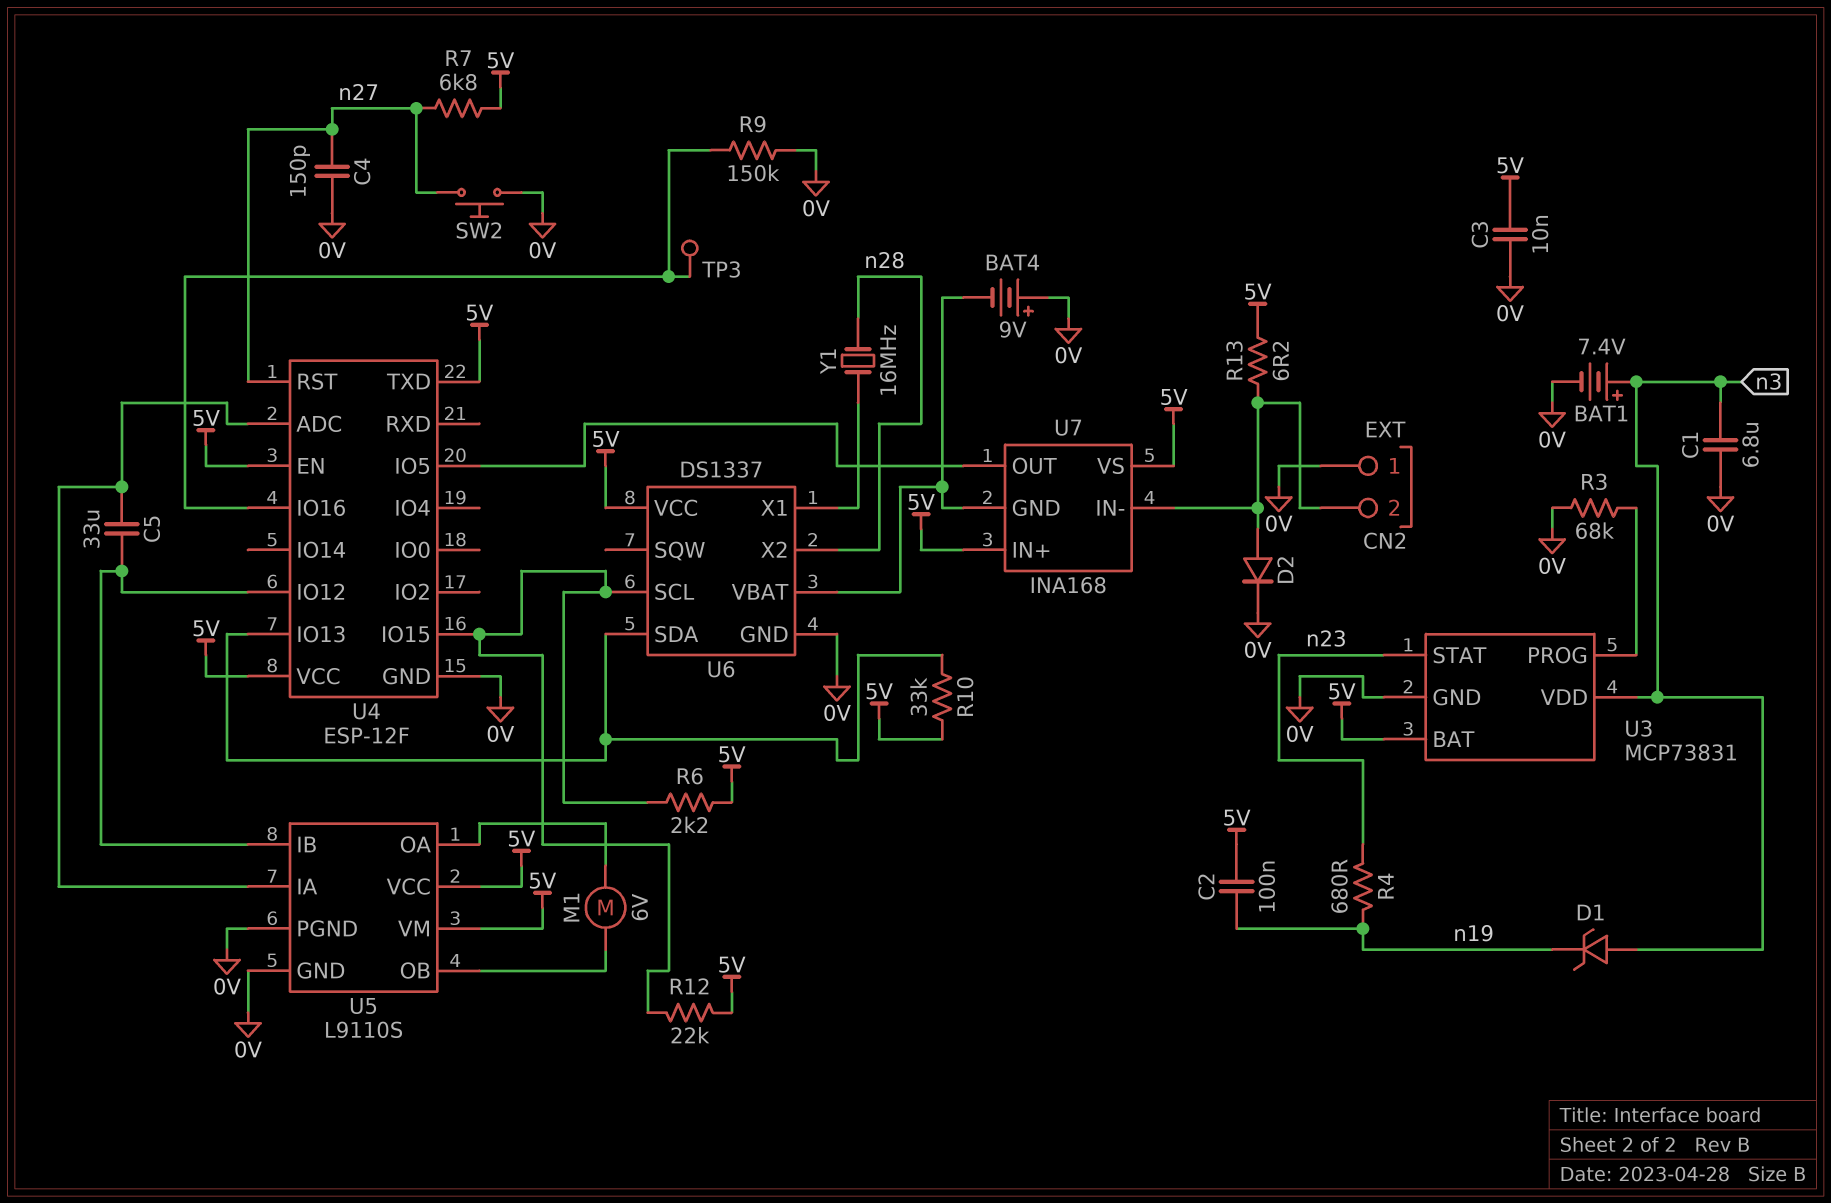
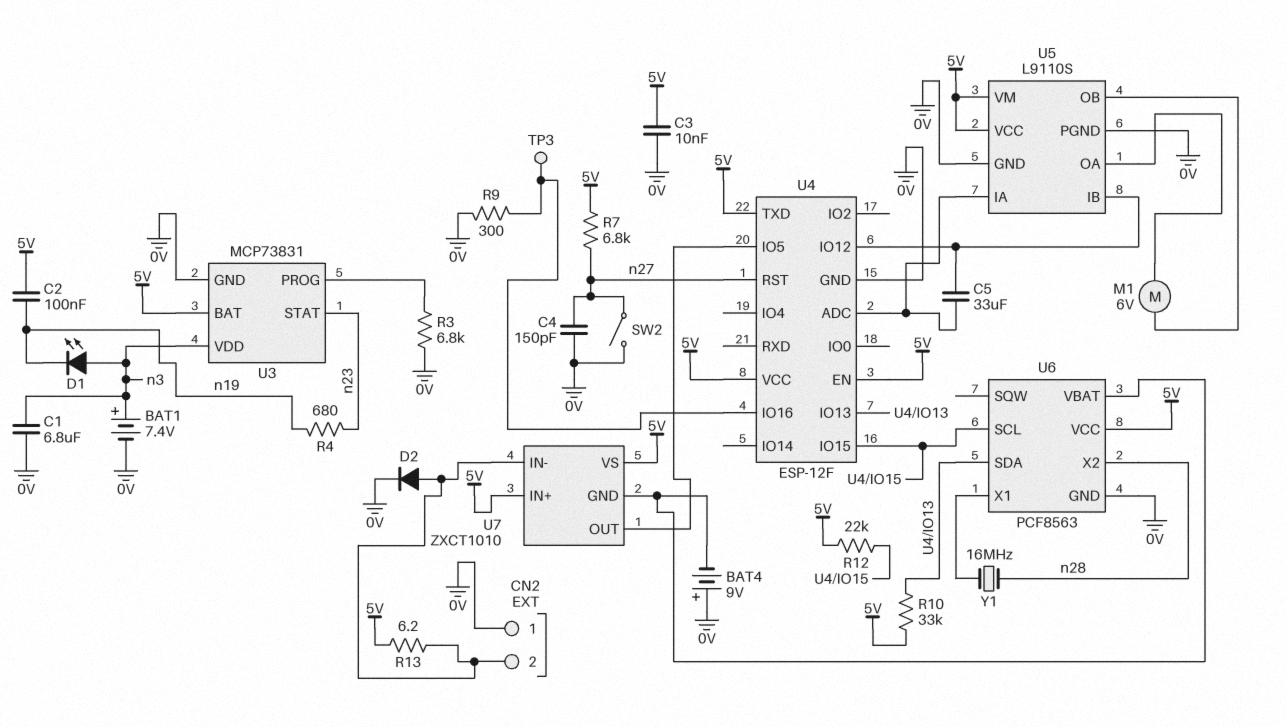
D1: zener (A n3, K n19) -> LED (A n3, K n19)
R3: 68k (0V, U3/PROG) -> 6.8k (0V, U3/PROG)
R6: 2.2k (5V, U4/IO15) -> none
R9: 150k (0V, U4/IO16) -> 300 (0V, U4/IO16)
SW2: button (0V, n27) -> switch (0V, n27)
U6: DS1337 -> PCF8563
U7: INA168 -> ZXCT1010

